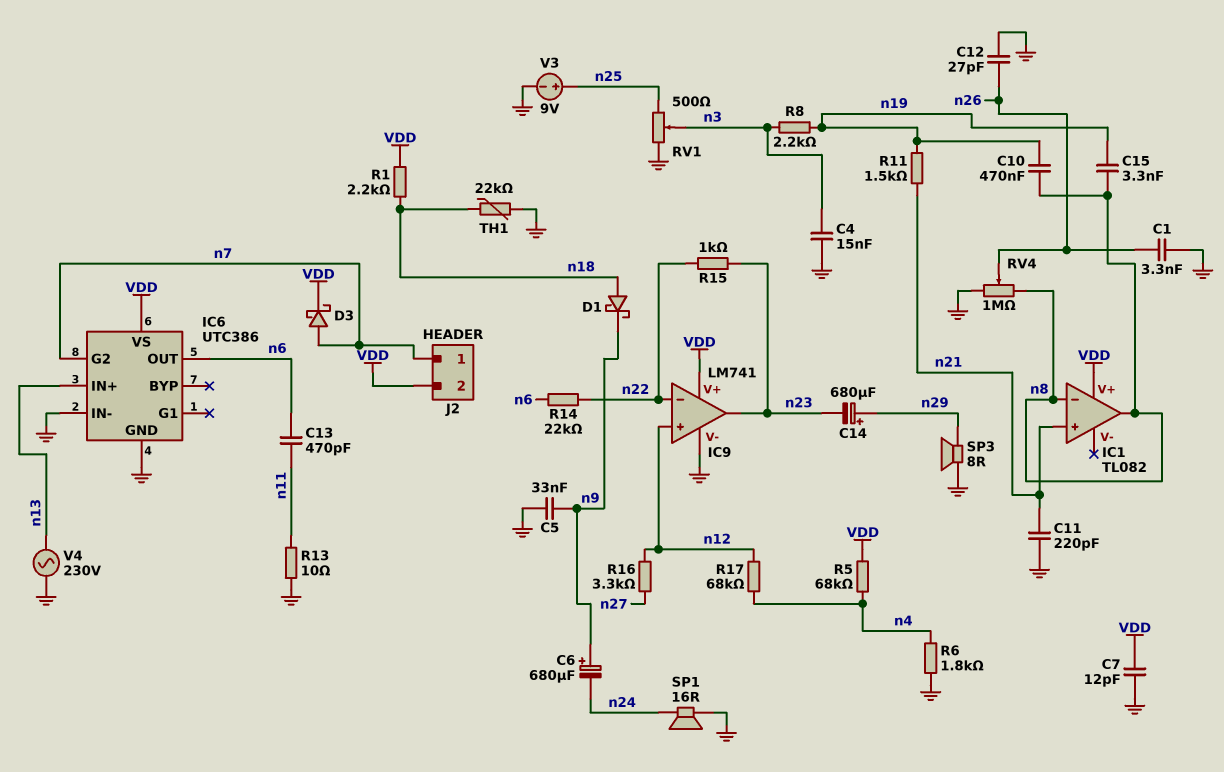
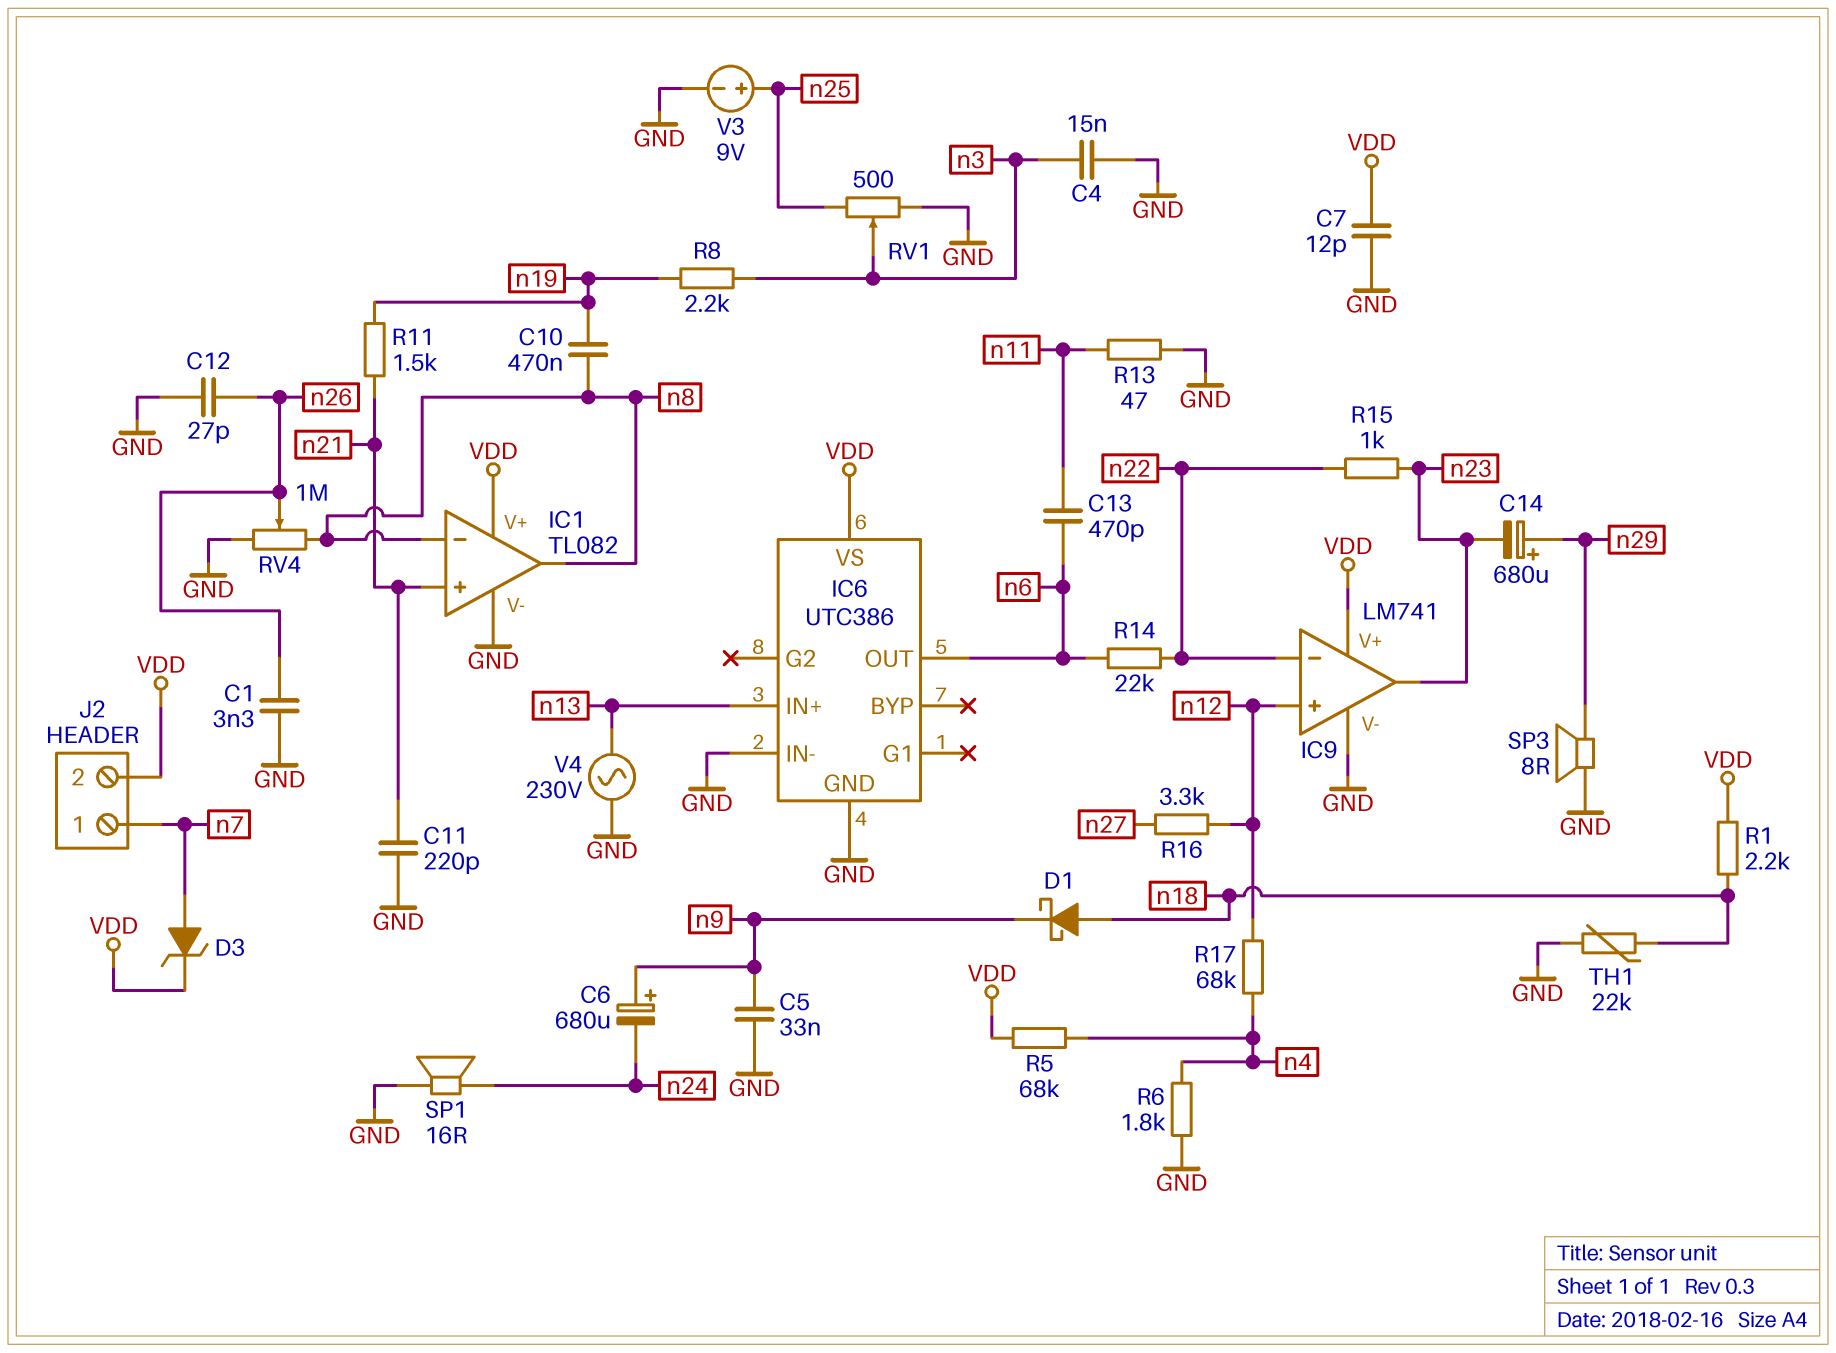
C15: 3.3nF (n8, n19) -> none
D3: schottky (A n7, K VDD) -> zener (A n7, K VDD)
IC1 pin V-: none -> GND
IC6 pin G2: n7 -> none
R13: 10 (GND, n11) -> 47 (GND, n11)

